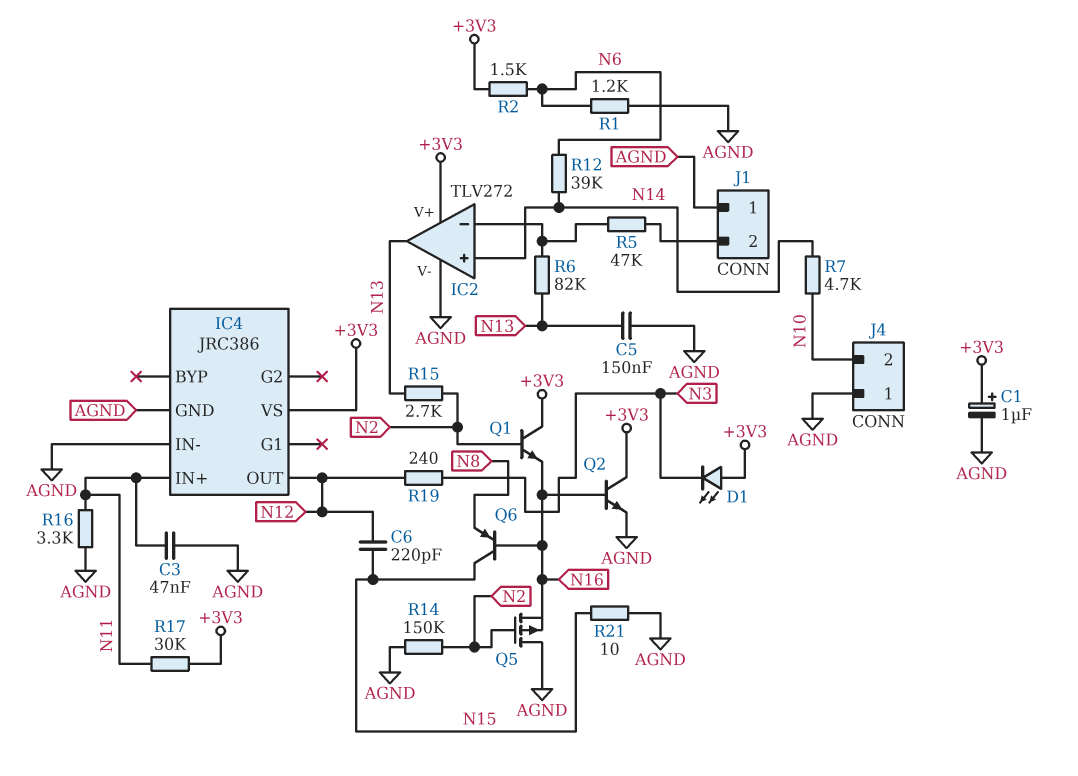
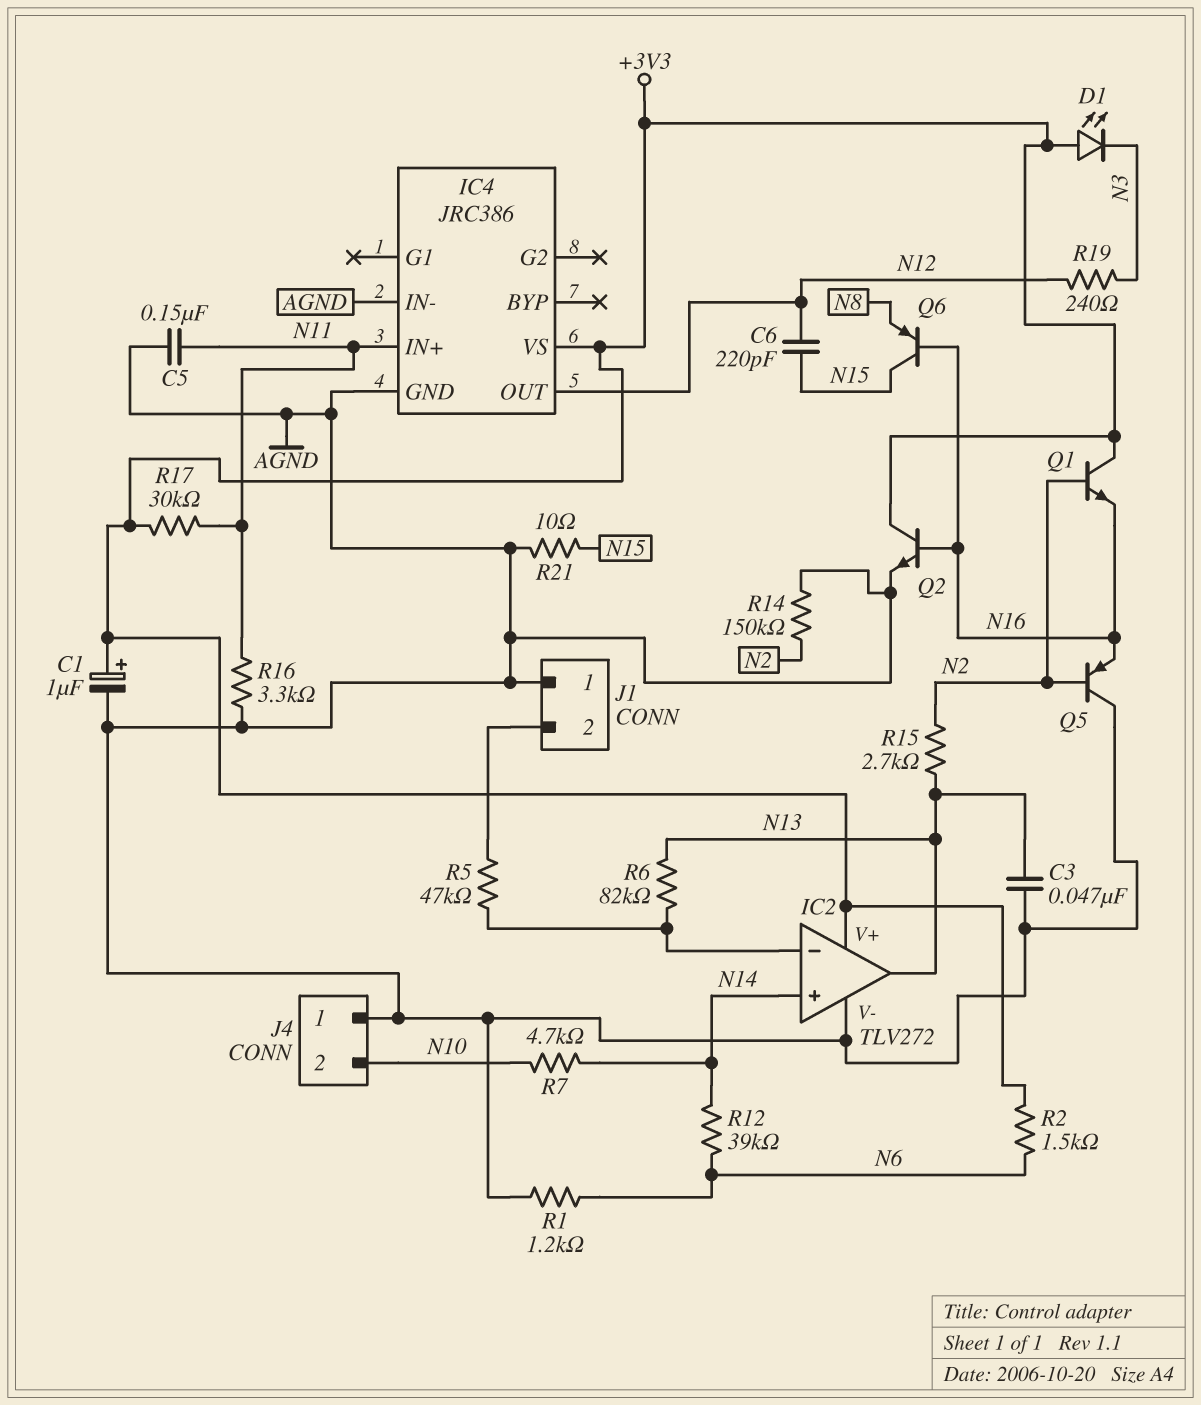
C3: 47nF (AGND, N11) -> 47nF (AGND, N13)
C5: 150nF (AGND, N13) -> 150nF (AGND, N11)
Q5: PMOS (G N2, D AGND, S N16) -> PNP (B N2, C AGND, E N16)

